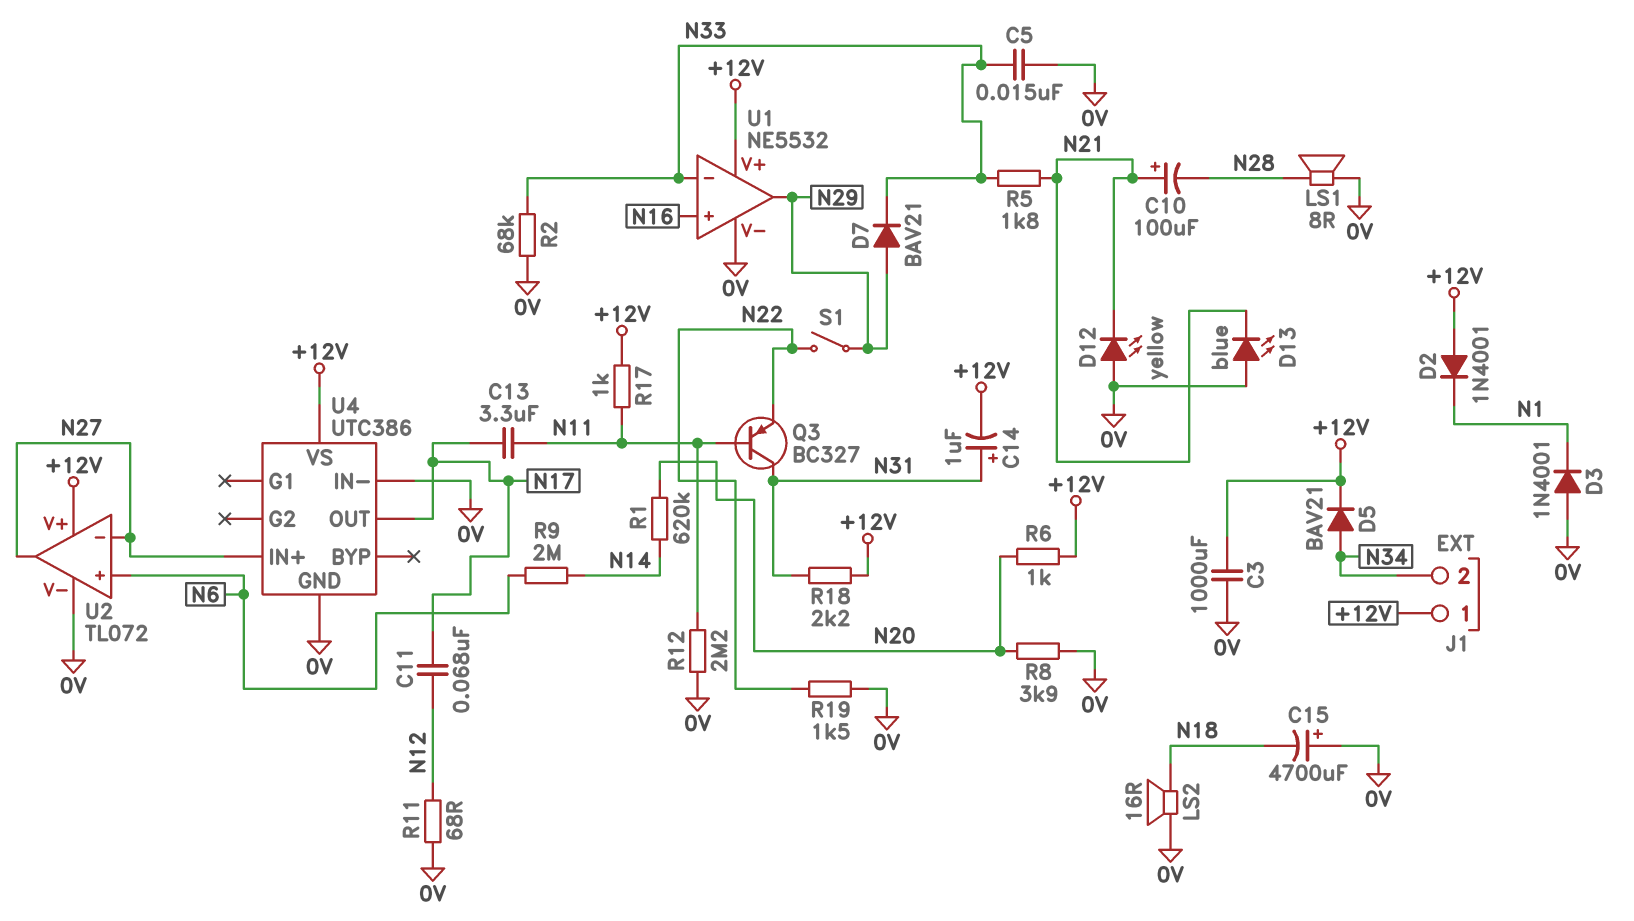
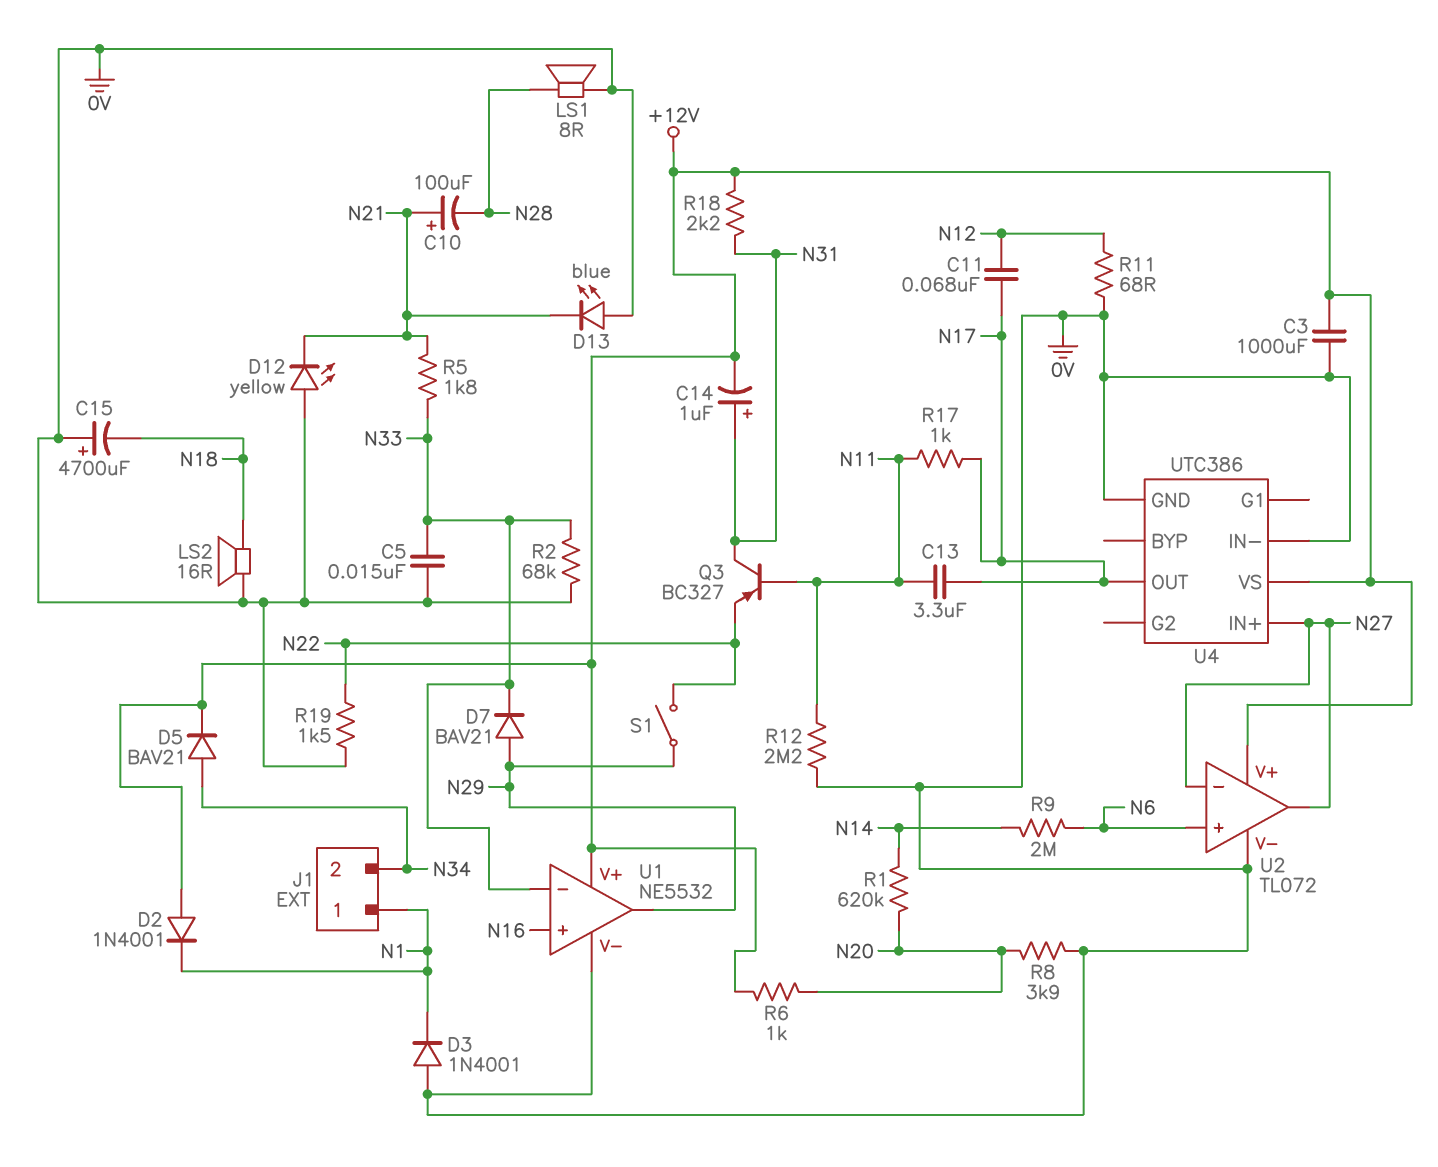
J1 pin 1: +12V -> N1
R17: 1k (+12V, N11) -> 1k (N11, N17)

